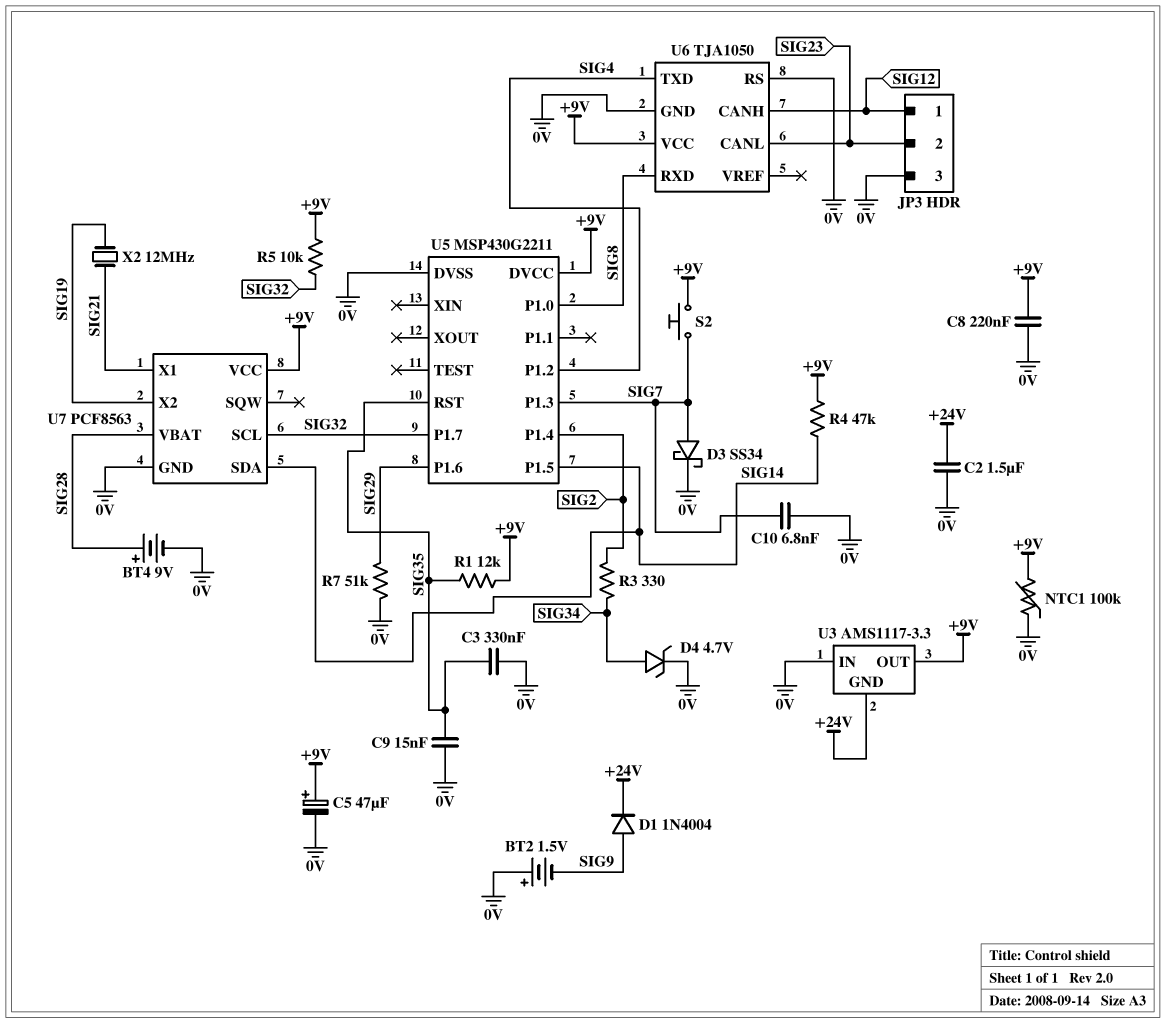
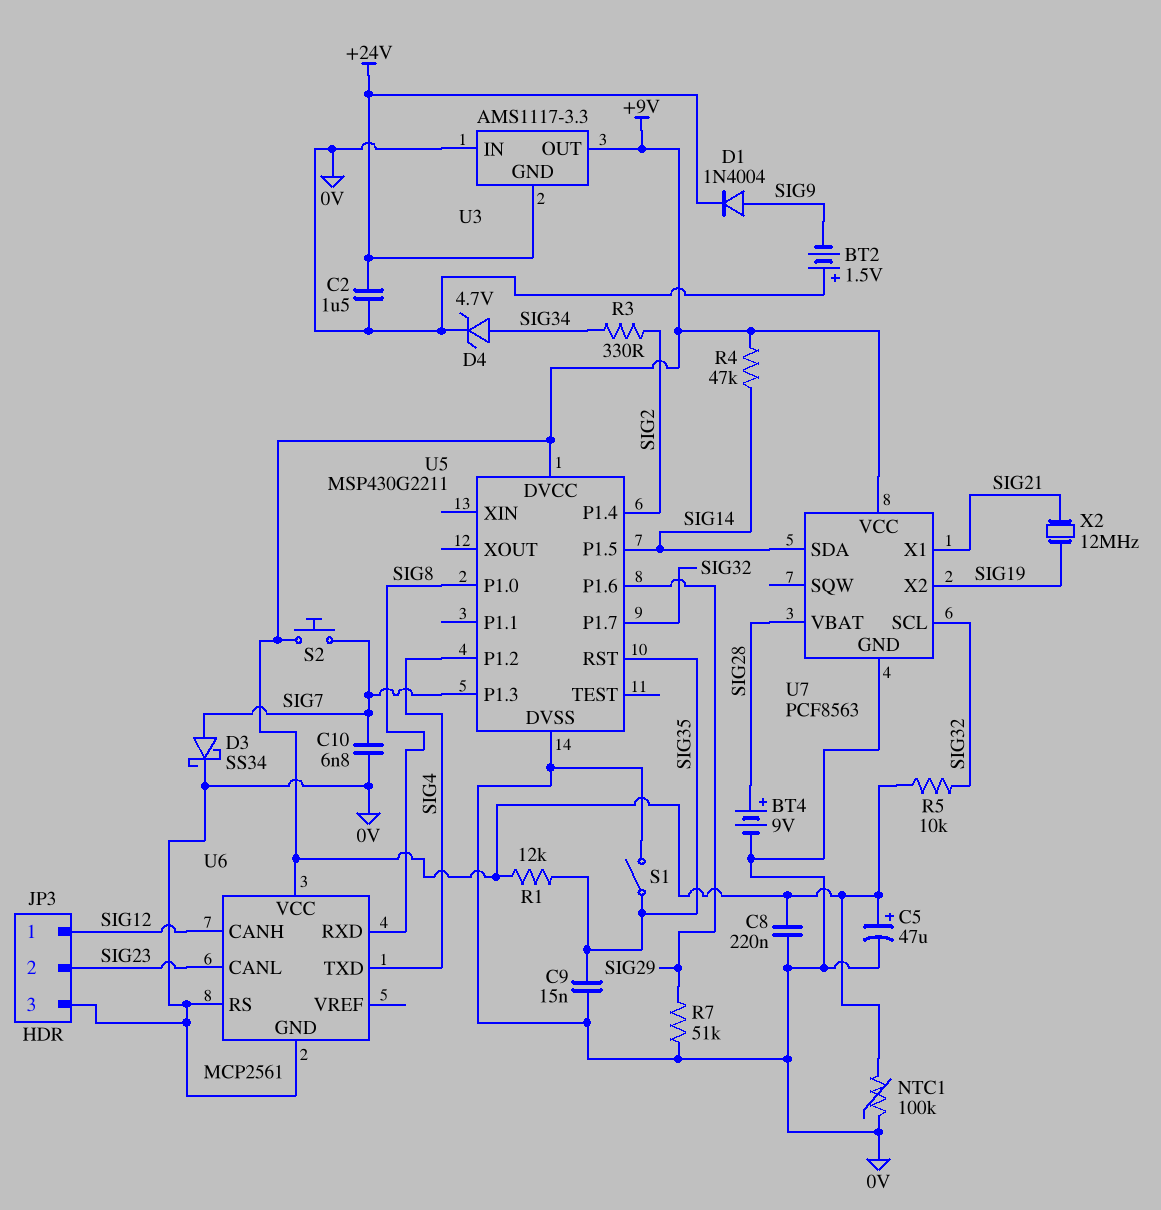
C3: 330nF (0V, SIG35) -> none
S1: none -> switch (0V, SIG35)
U6: TJA1050 -> MCP2561

